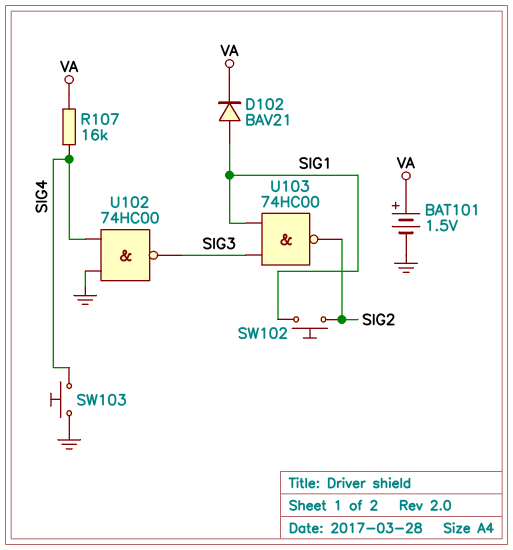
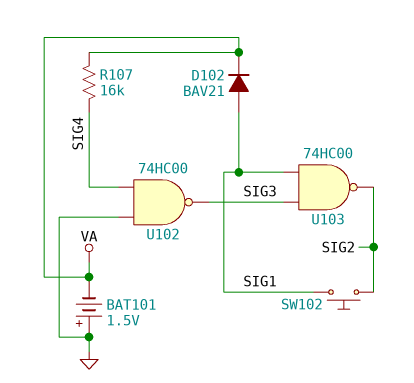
BAT101: 1.5V (plus VA, minus GND) -> 1.5V (plus GND, minus VA)
SW103: button (GND, SIG4) -> none

